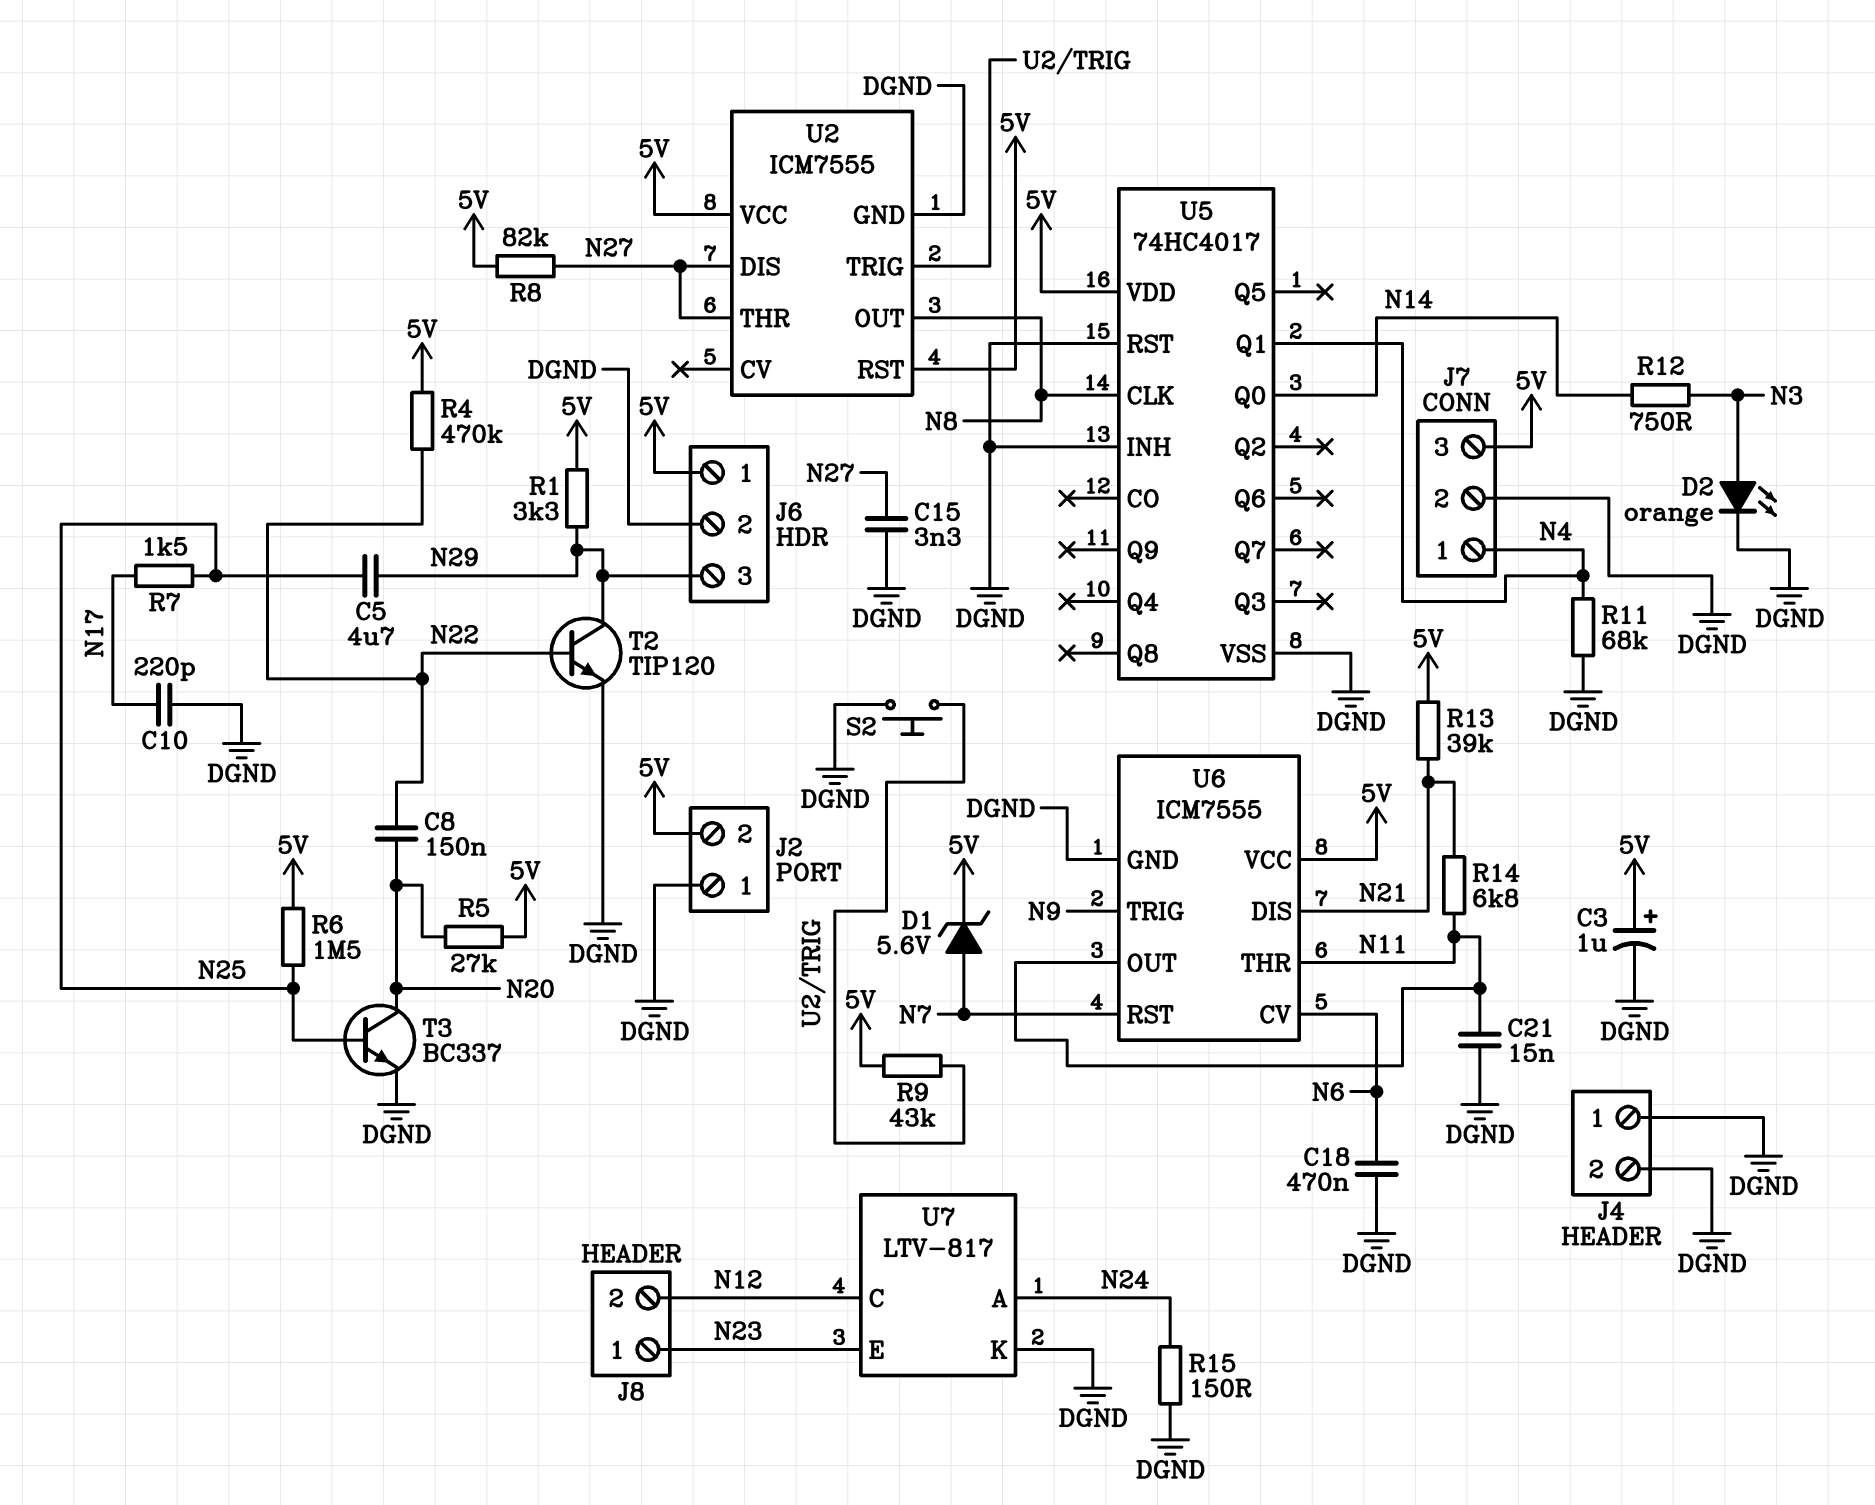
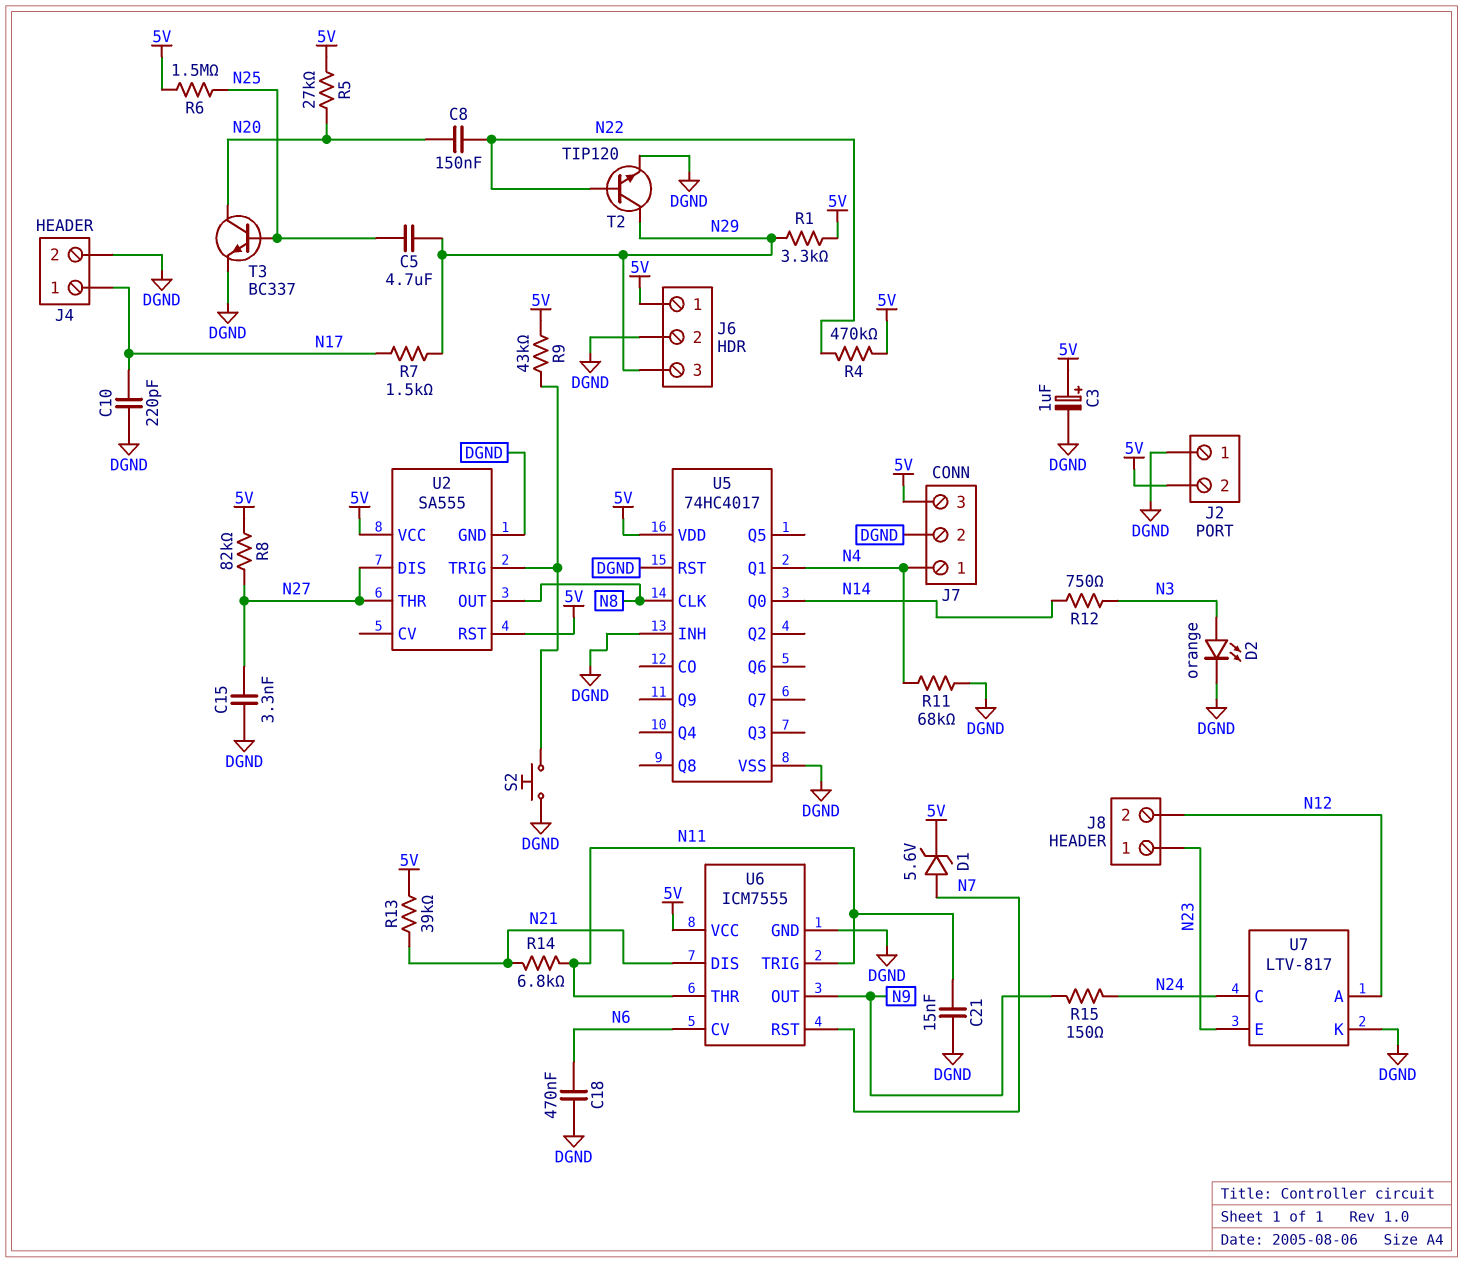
J4 pin 1: DGND -> N17
R7: 1.5k (N17, N25) -> 1.5k (N17, N29)
R15: 150 (DGND, N24) -> 150 (N9, N24)
U2: ICM7555 -> SA555
U6 pin OUT: N11 -> N9
U6 pin TRIG: N9 -> N11
U7 pin A: N24 -> N12
U7 pin C: N12 -> N24

